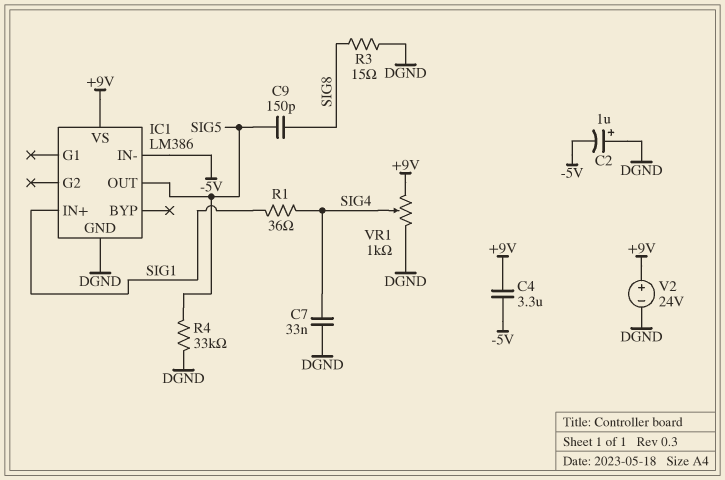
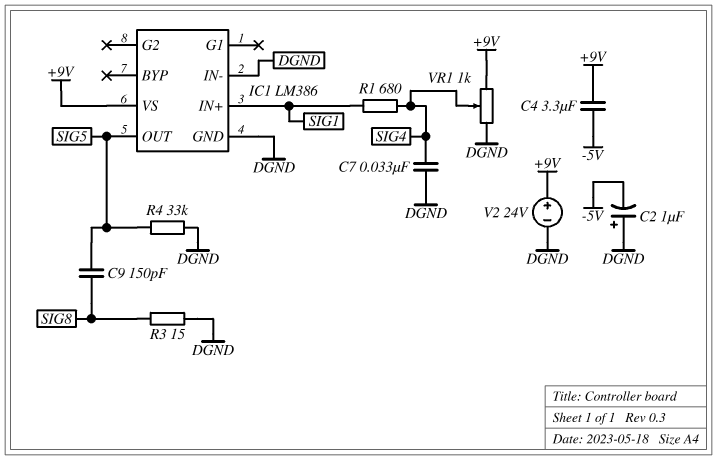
IC1 pin IN-: -5V -> DGND
R1: 36 (SIG1, SIG4) -> 680 (SIG1, SIG4)

